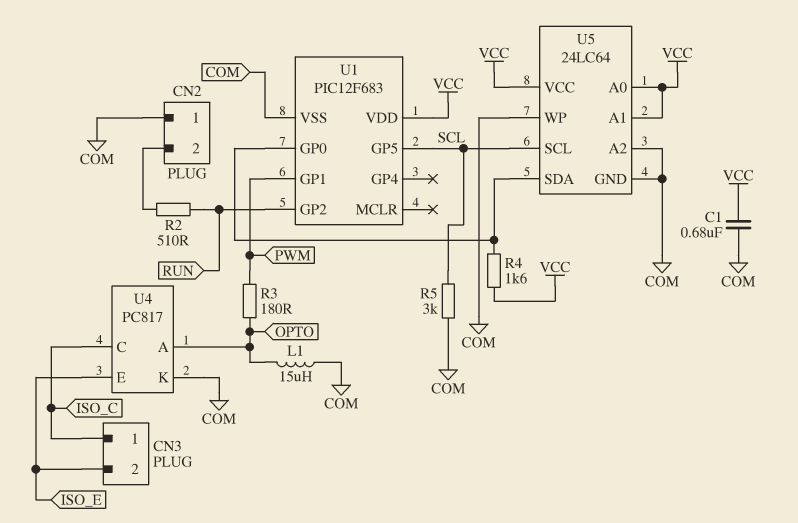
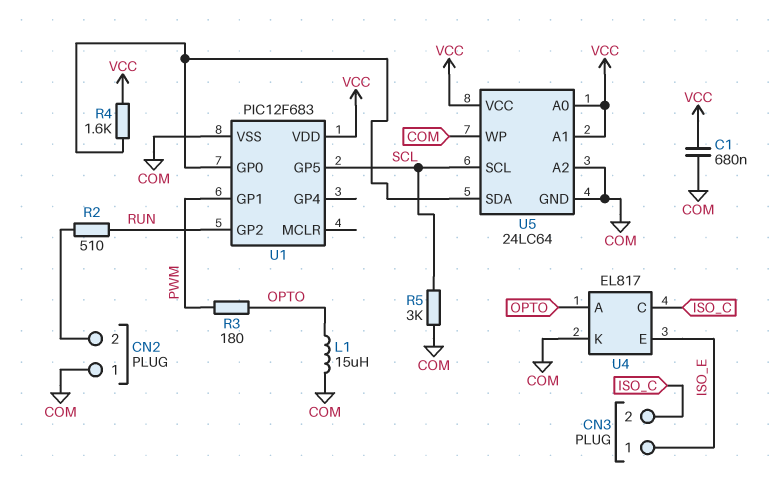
CN3 pin 1: ISO_C -> ISO_E
CN3 pin 2: ISO_E -> ISO_C
U4: PC817 -> EL817

